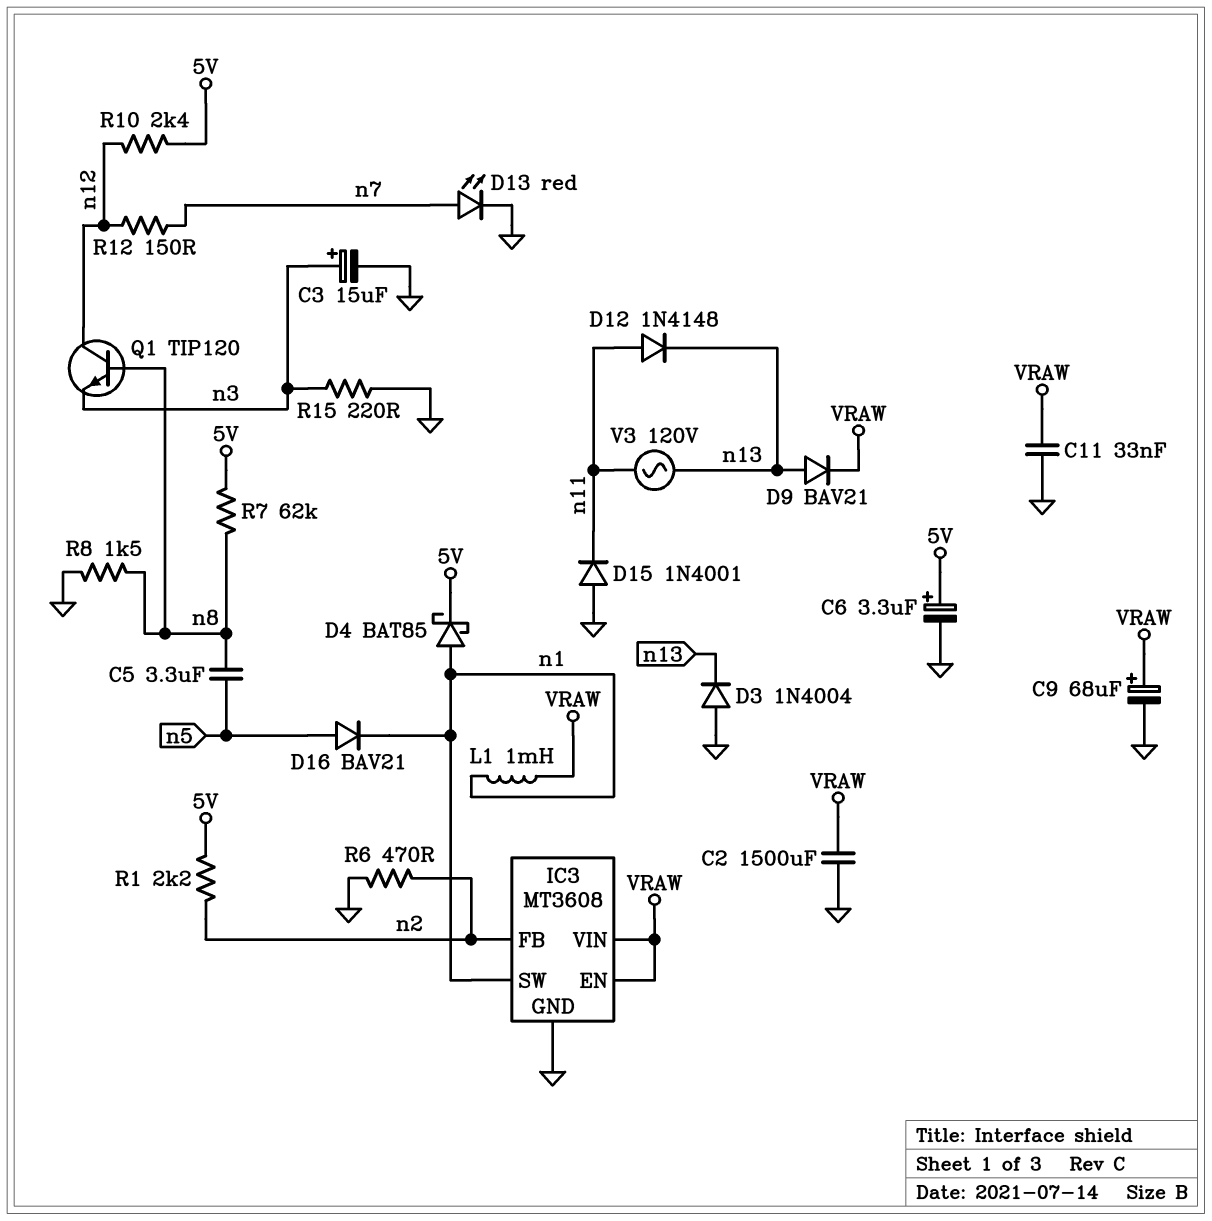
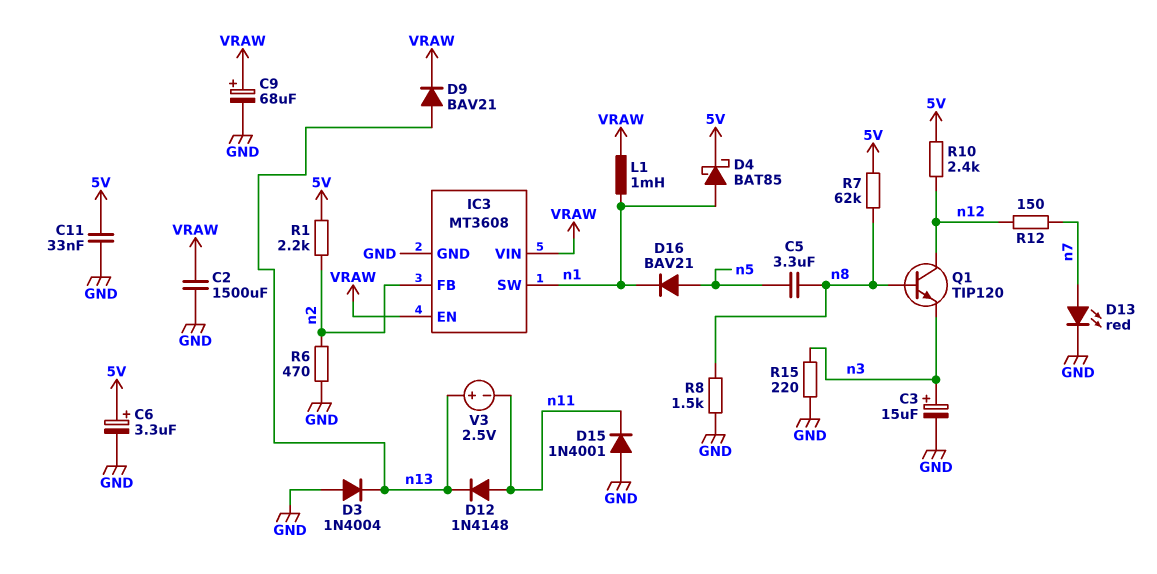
C11: 33nF (GND, VRAW) -> 33nF (5V, GND)
V3: AC 120V (n11, n13) -> 2.5V (plus n13, minus n11)

